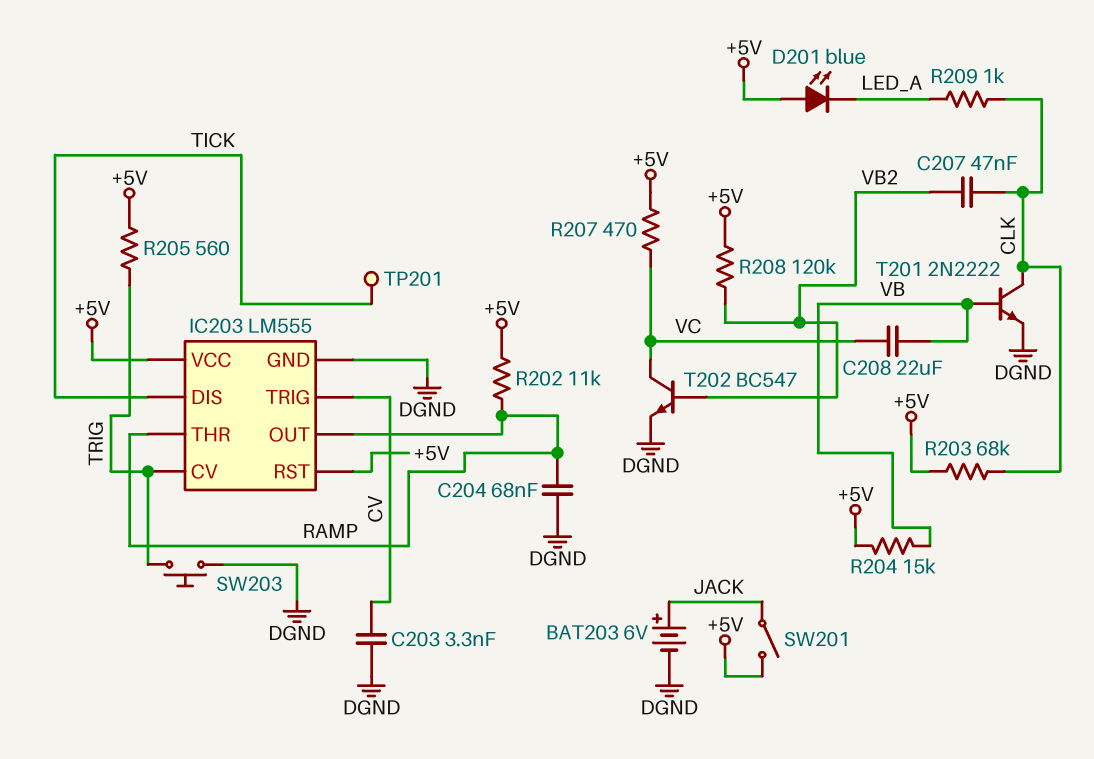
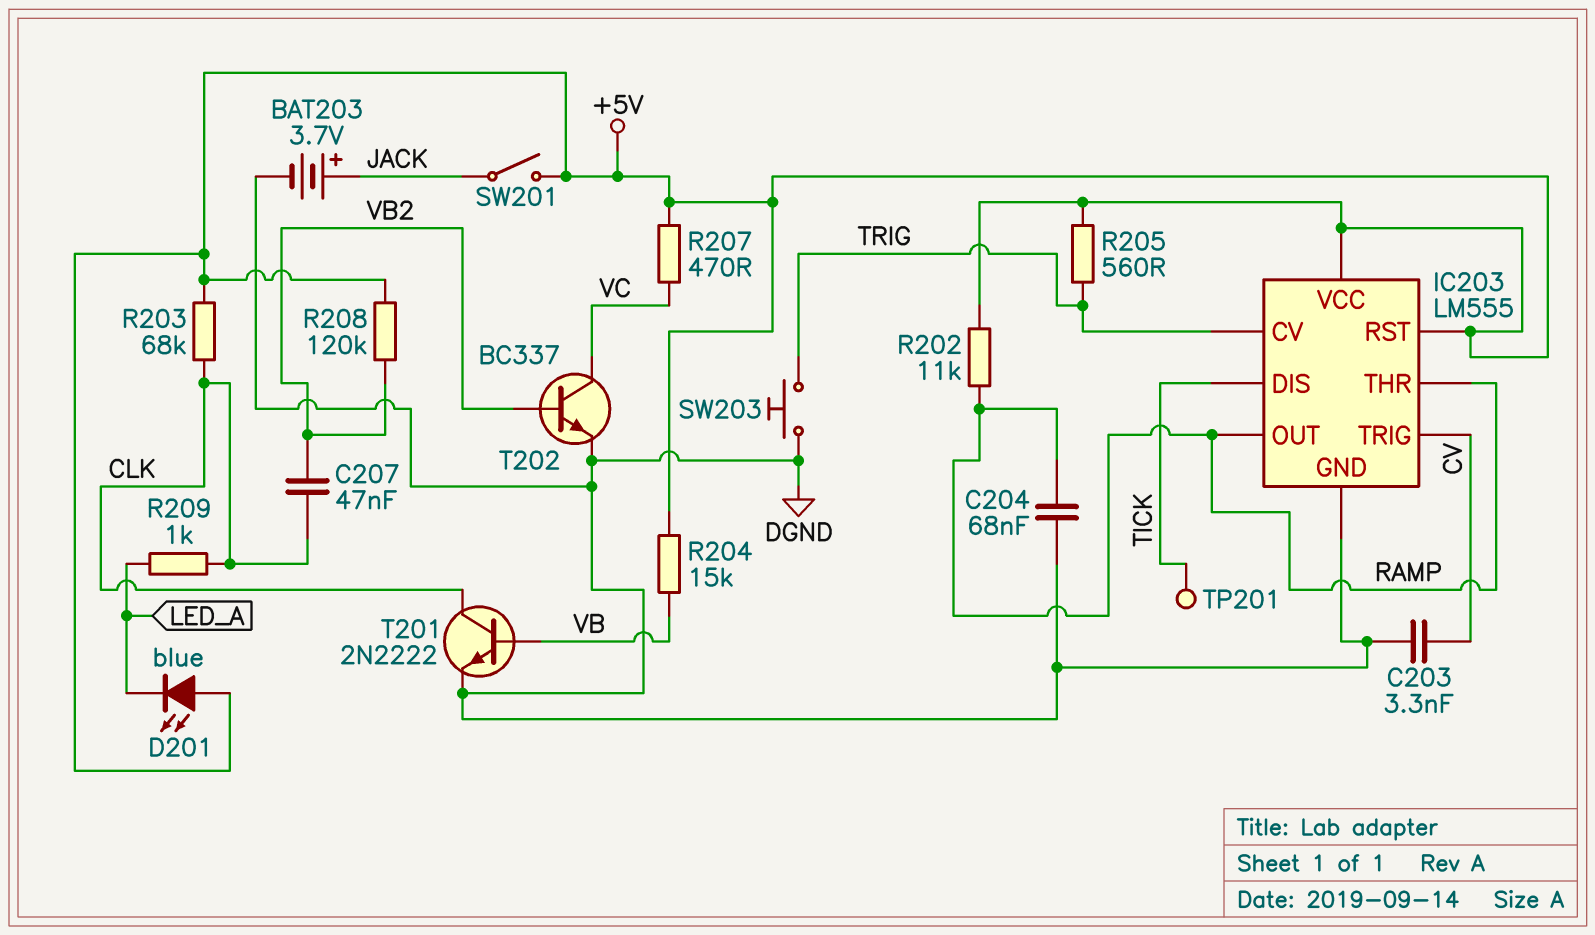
BAT203: 6V (plus JACK, minus DGND) -> 3.7V (plus JACK, minus DGND)
C208: 22uF (VB, VC) -> none
T202: NPN BC547 (B VB2, C VC, E DGND) -> NPN BC337 (B VB2, C VC, E DGND)

